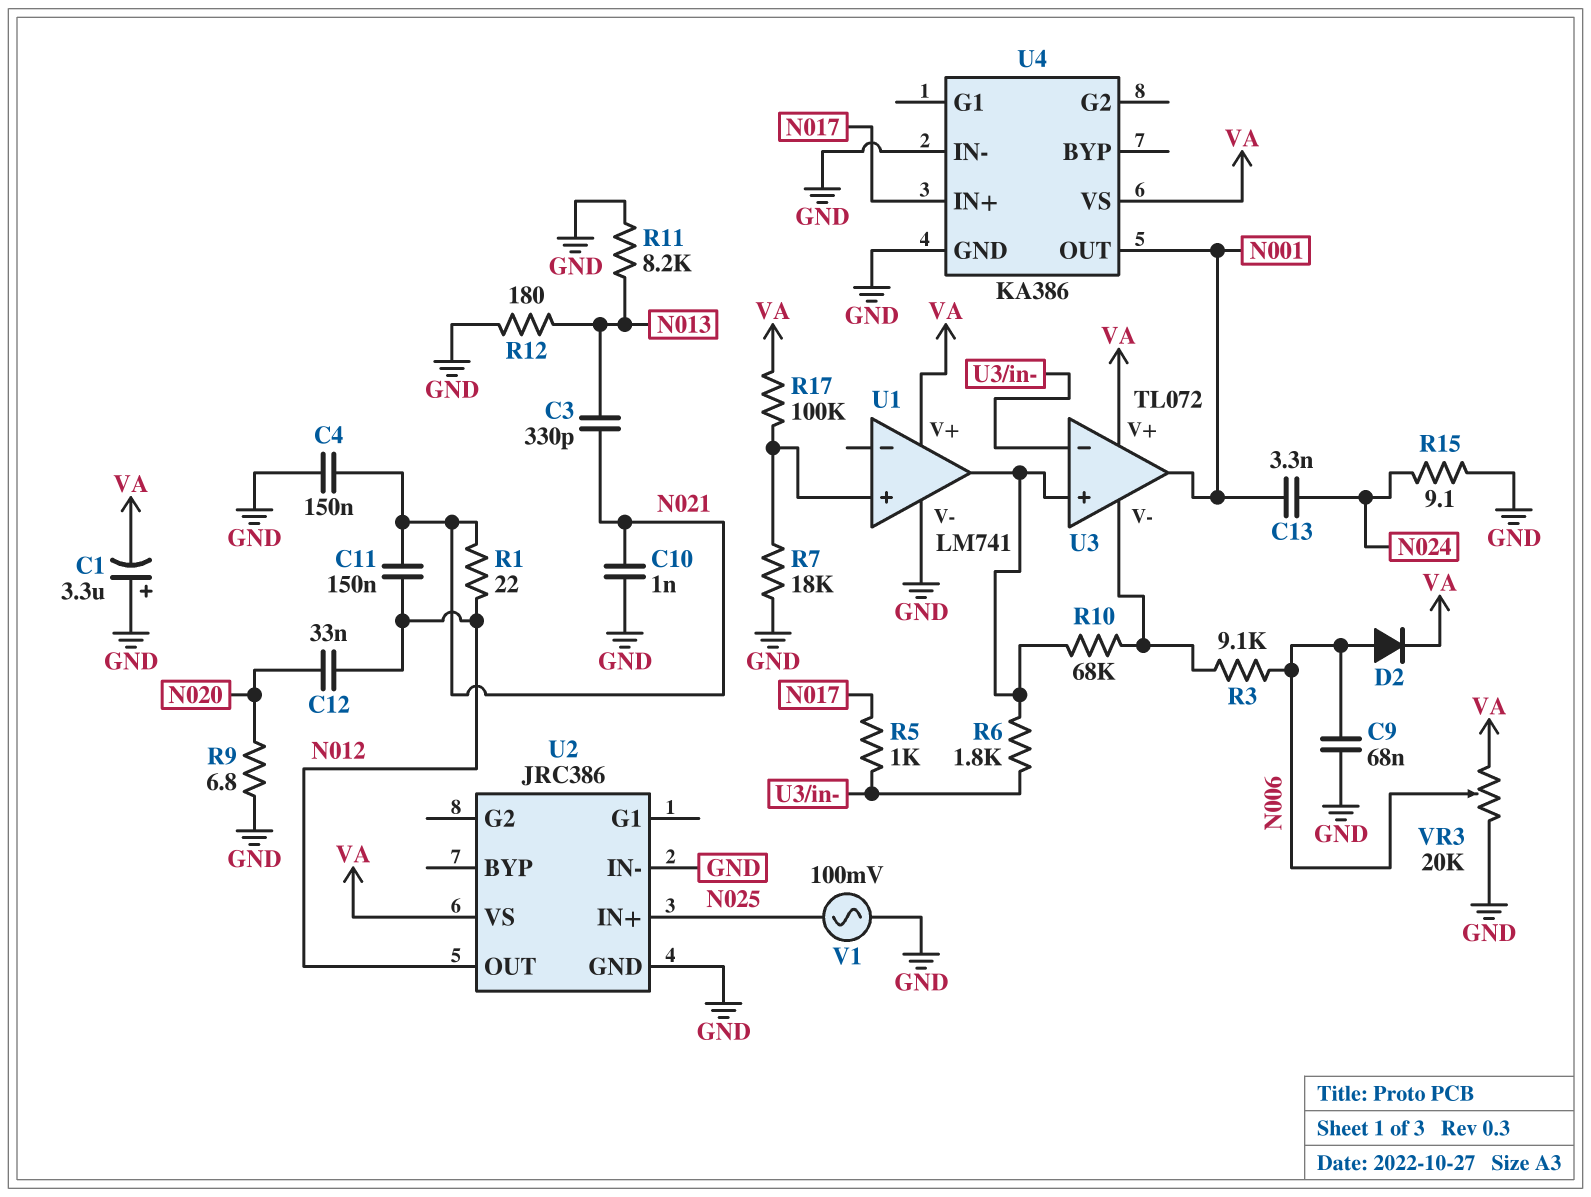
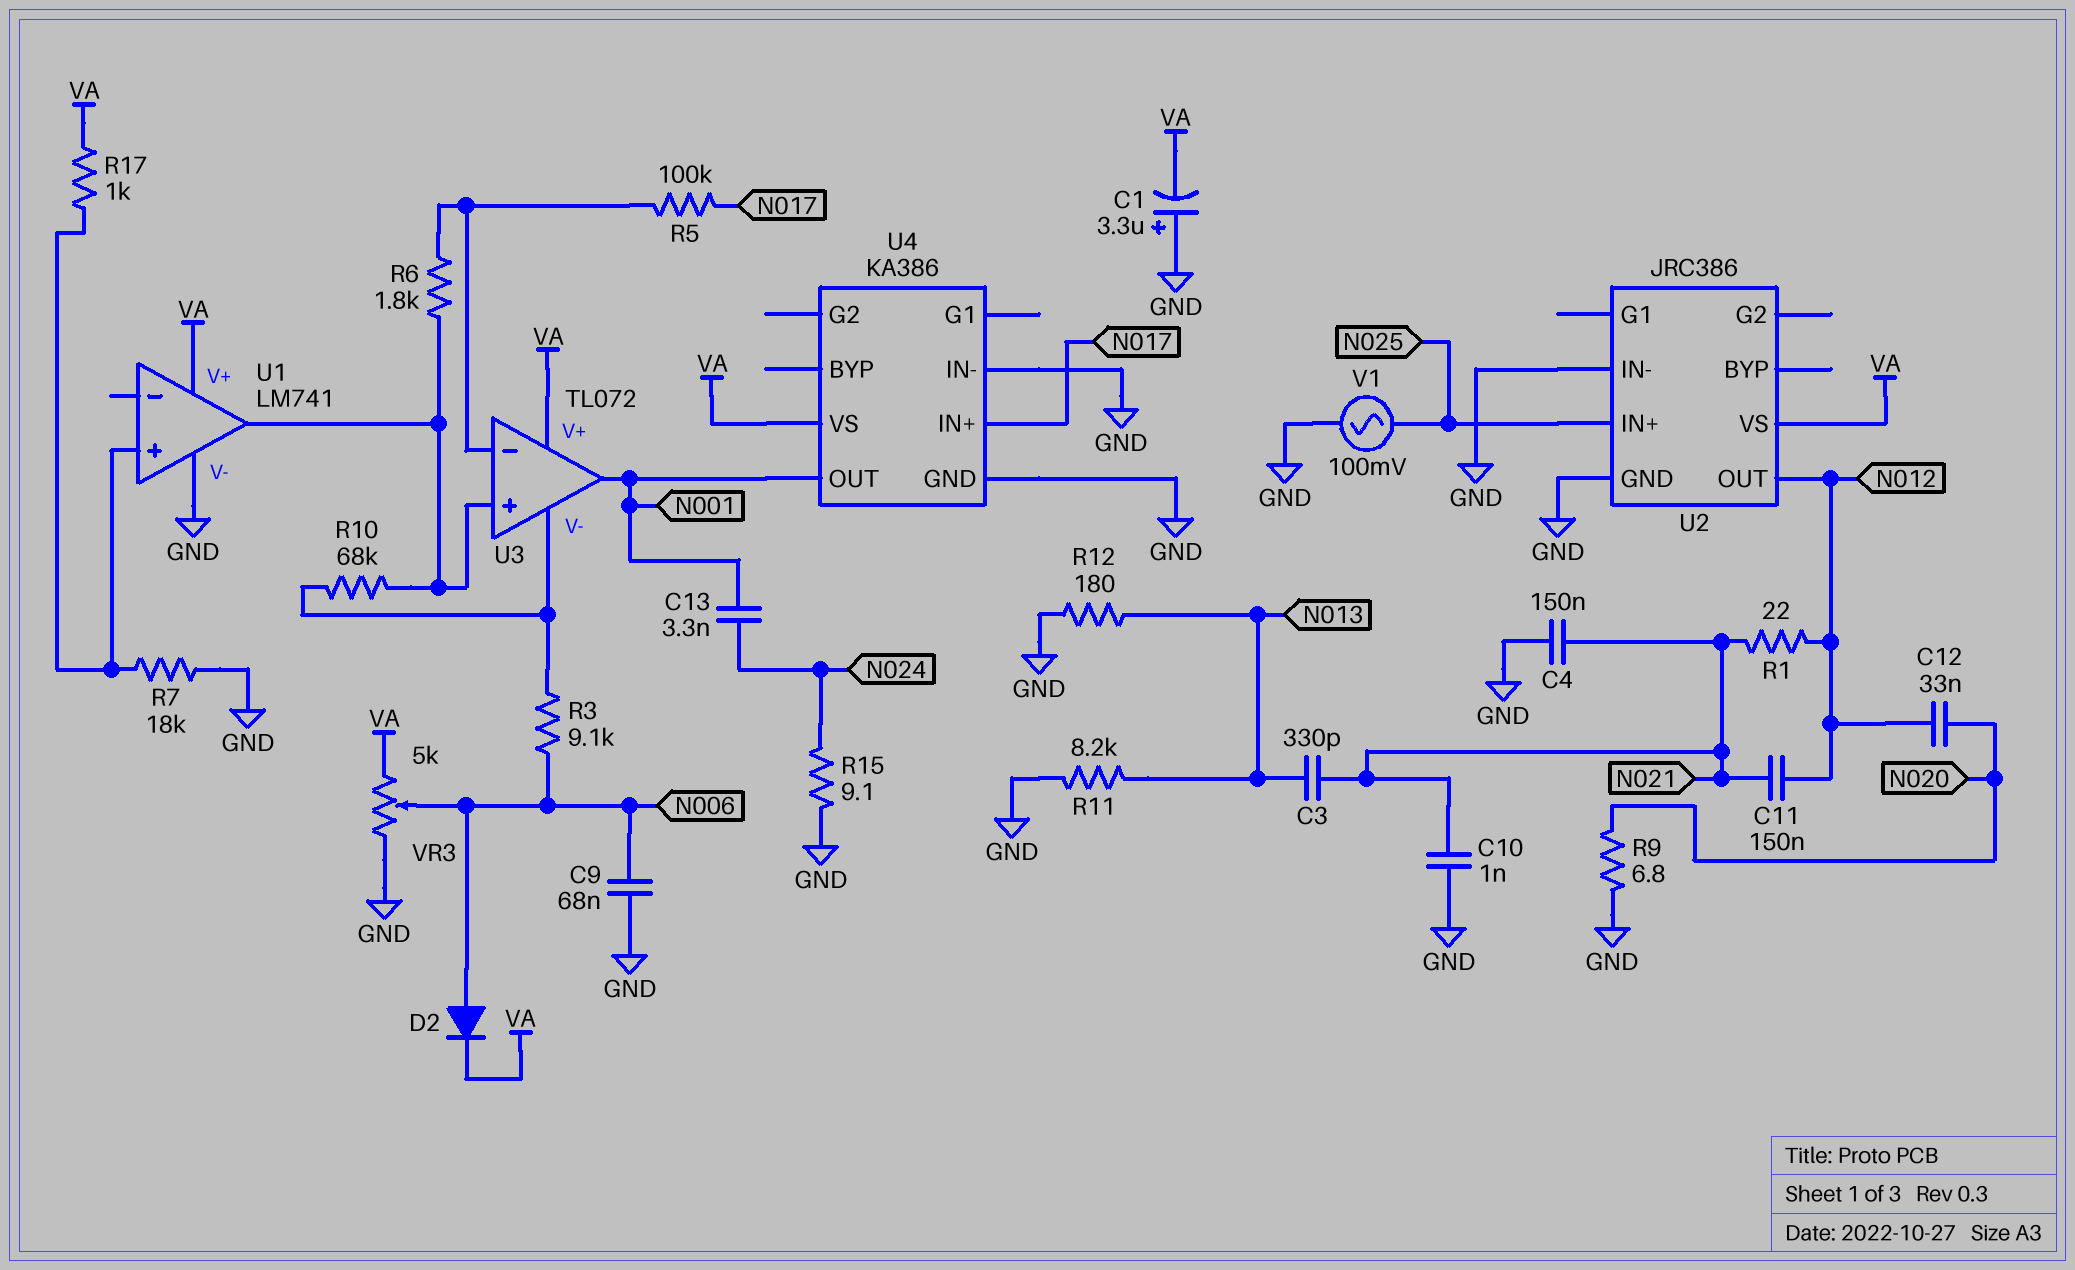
R5: 1k (N017, U3/in-) -> 100k (N017, U3/in-)
R17: 100k (U1/in+, VA) -> 1k (U1/in+, VA)
VR3: 20k (GND, VA, wiper N006) -> 5k (GND, VA, wiper N006)

